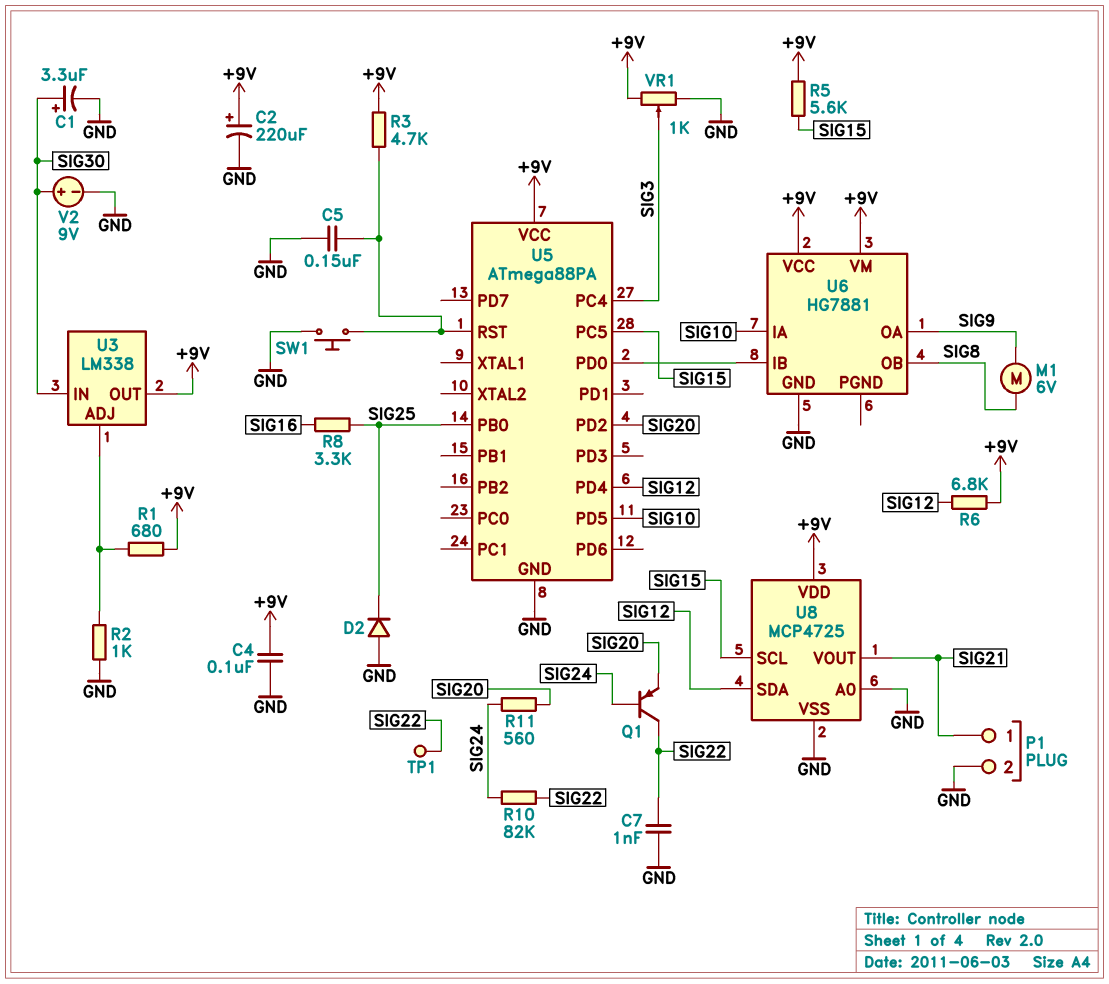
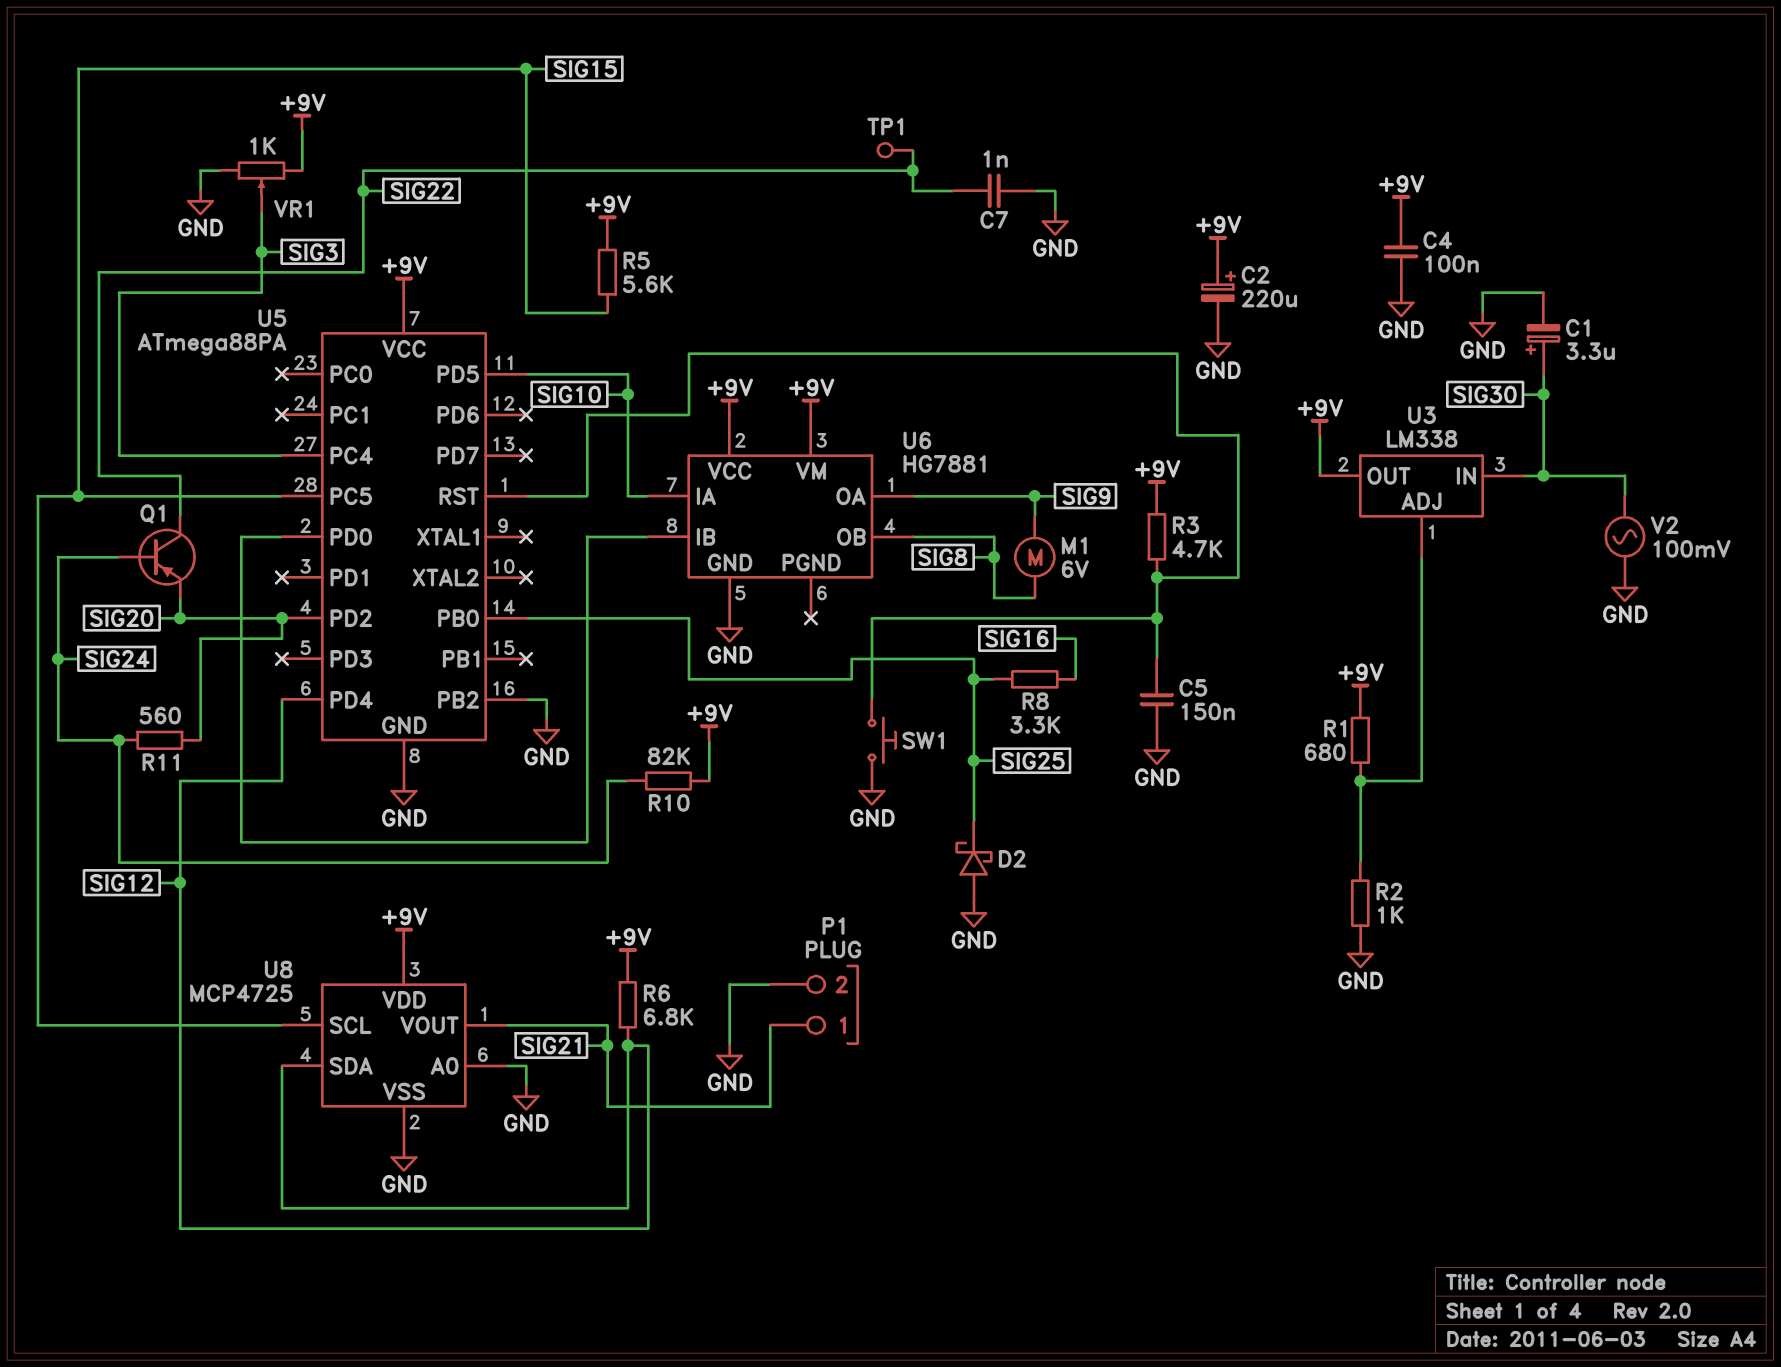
D2: diode (A GND, K SIG25) -> schottky (A GND, K SIG25)
R10: 82k (SIG22, SIG24) -> 82k (+9V, SIG24)
U5 pin PB2: none -> GND
V2: 9V (plus SIG30, minus GND) -> AC 100mV (GND, SIG30)

